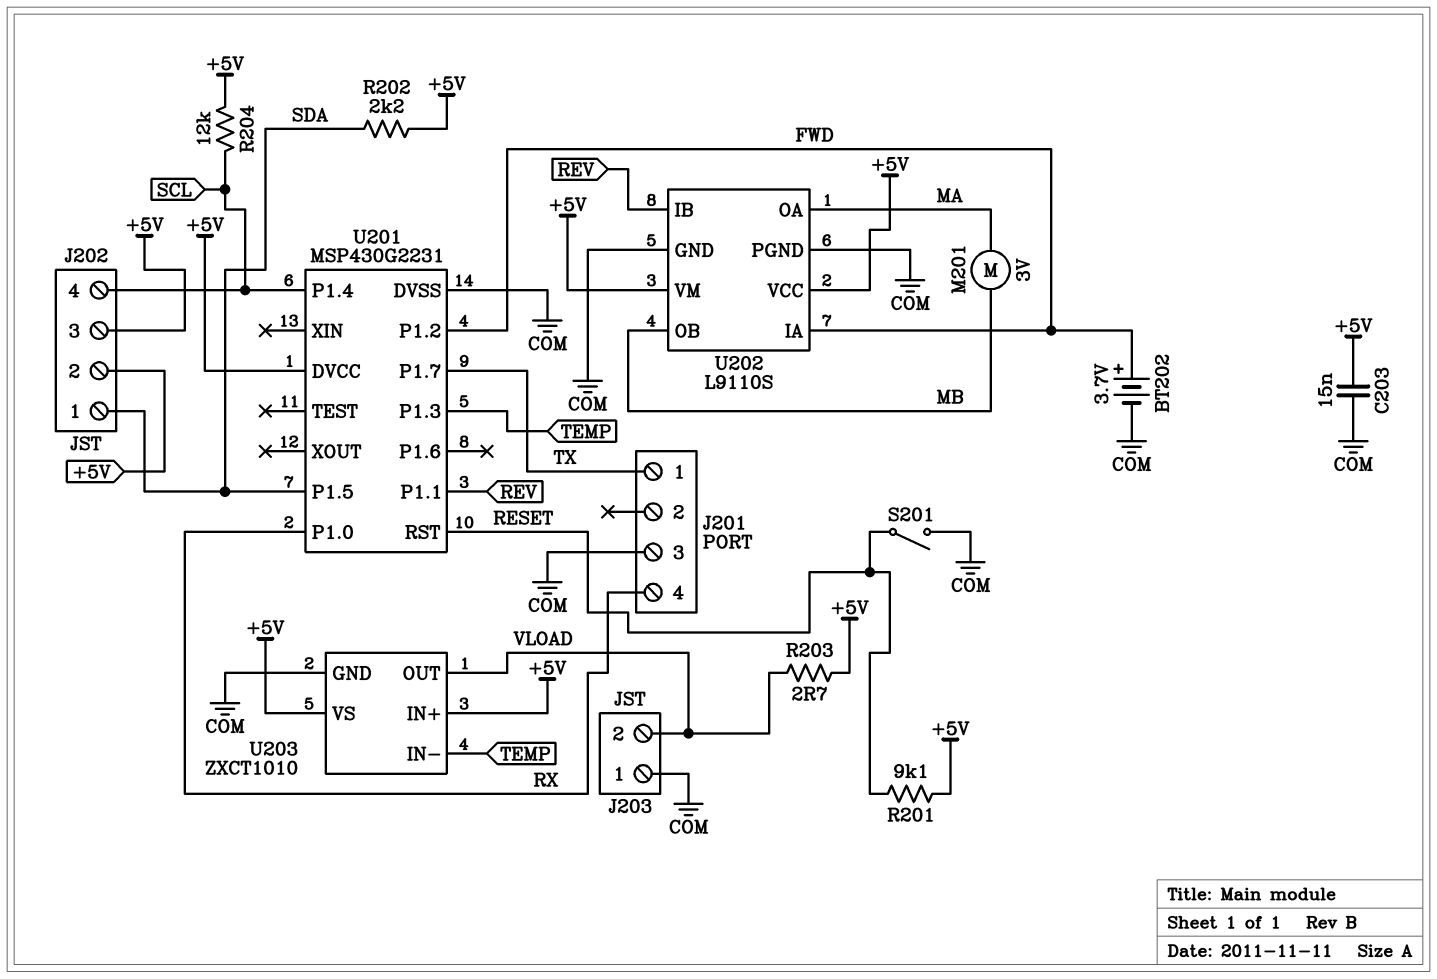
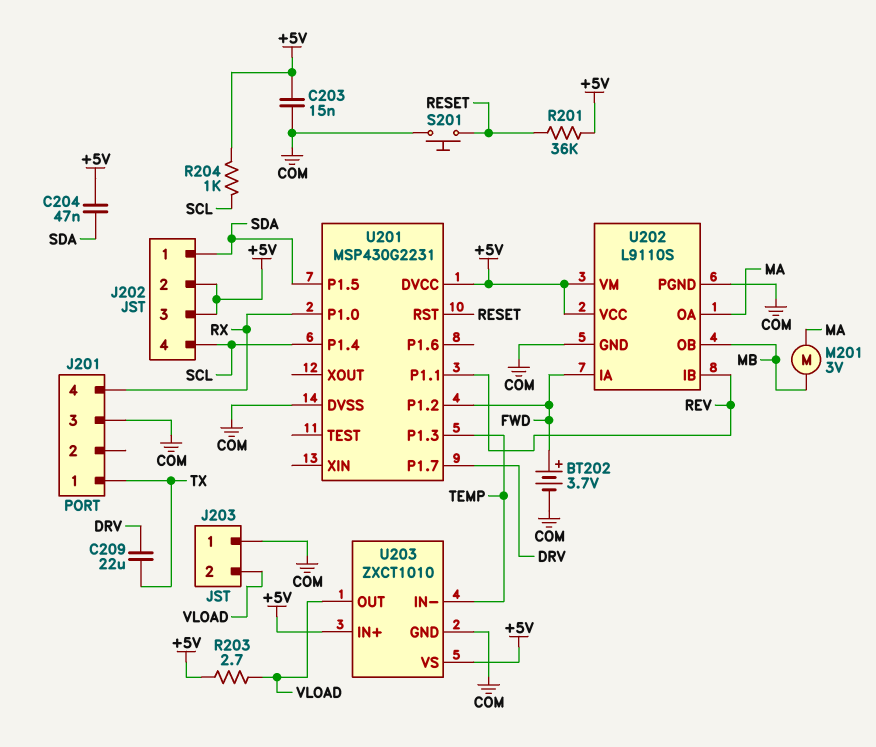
C204: none -> 47nF (+5V, SDA)
C209: none -> 22uF (DRV, TX)
R201: 9.1k (+5V, RESET) -> 36k (+5V, RESET)
R202: 2.2k (+5V, SDA) -> none
R204: 12k (+5V, SCL) -> 1k (+5V, SCL)
S201: switch (COM, RESET) -> button (COM, RESET)
U201 pin P1.7: TX -> DRV

